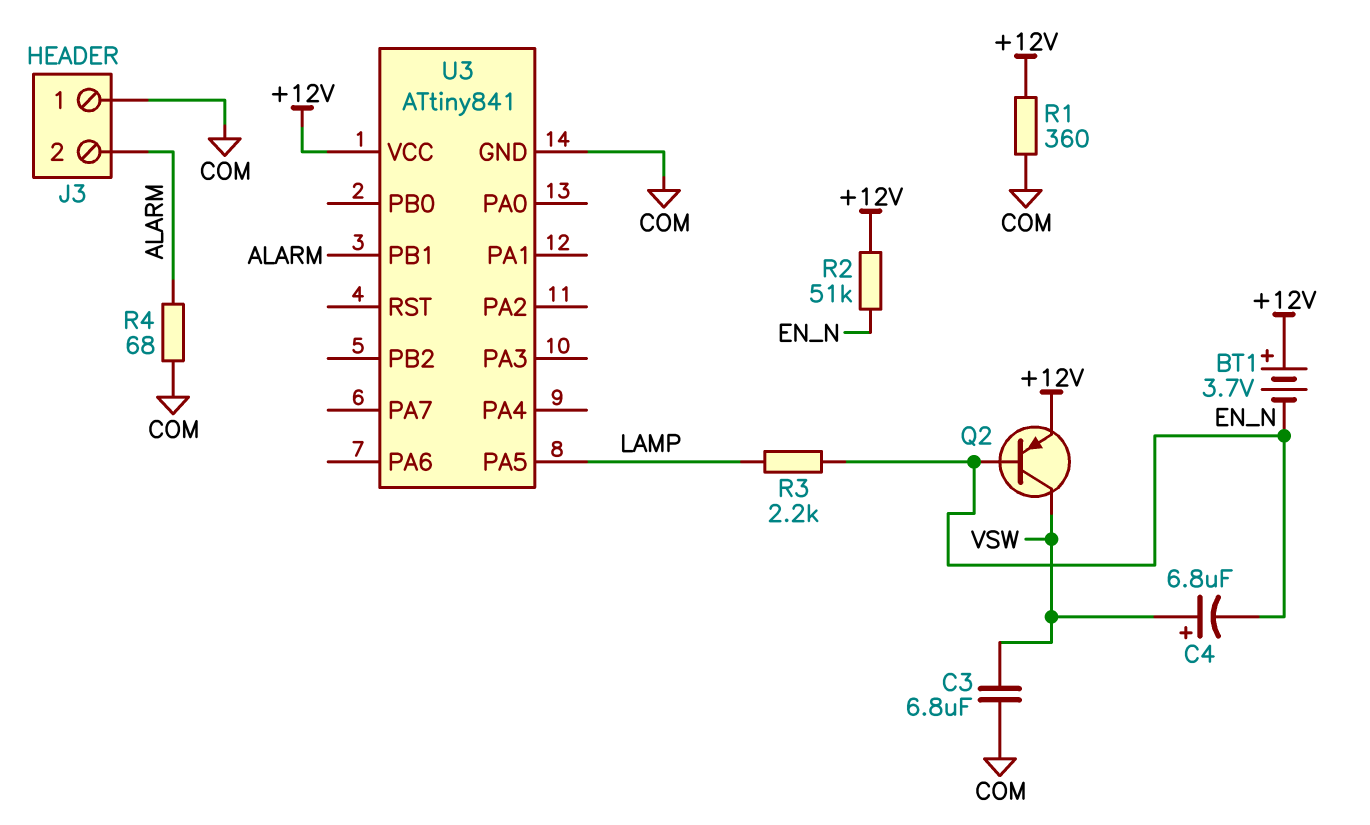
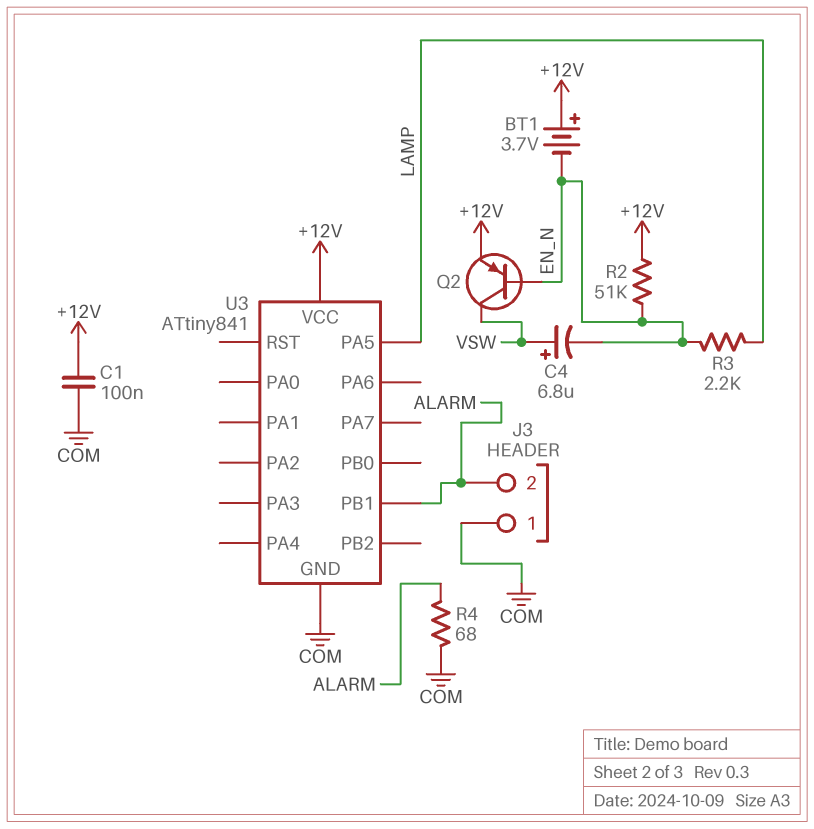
C1: none -> 100nF (+12V, COM)
C3: 6.8uF (COM, VSW) -> none
R1: 360 (+12V, COM) -> none

